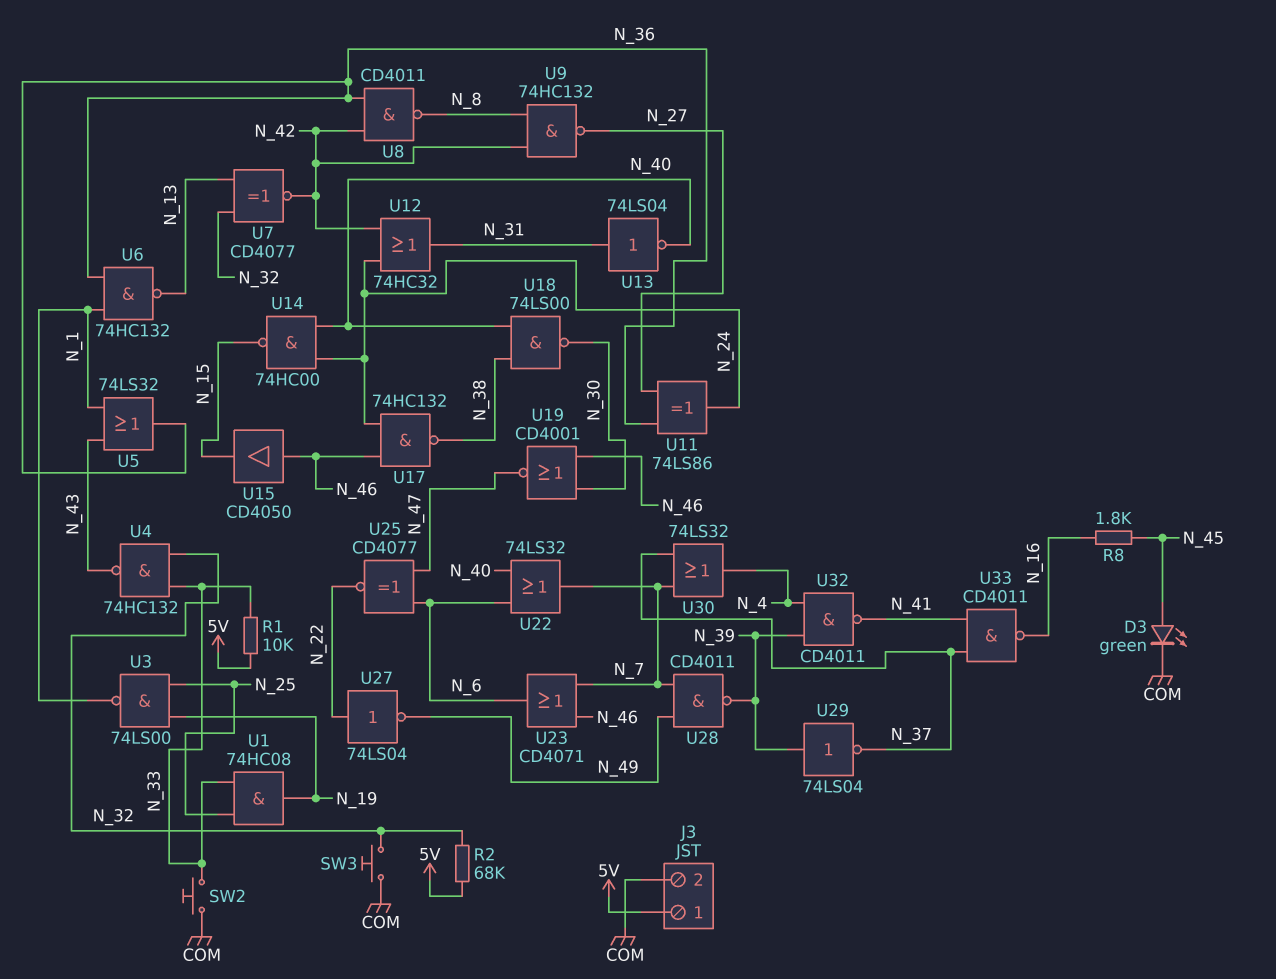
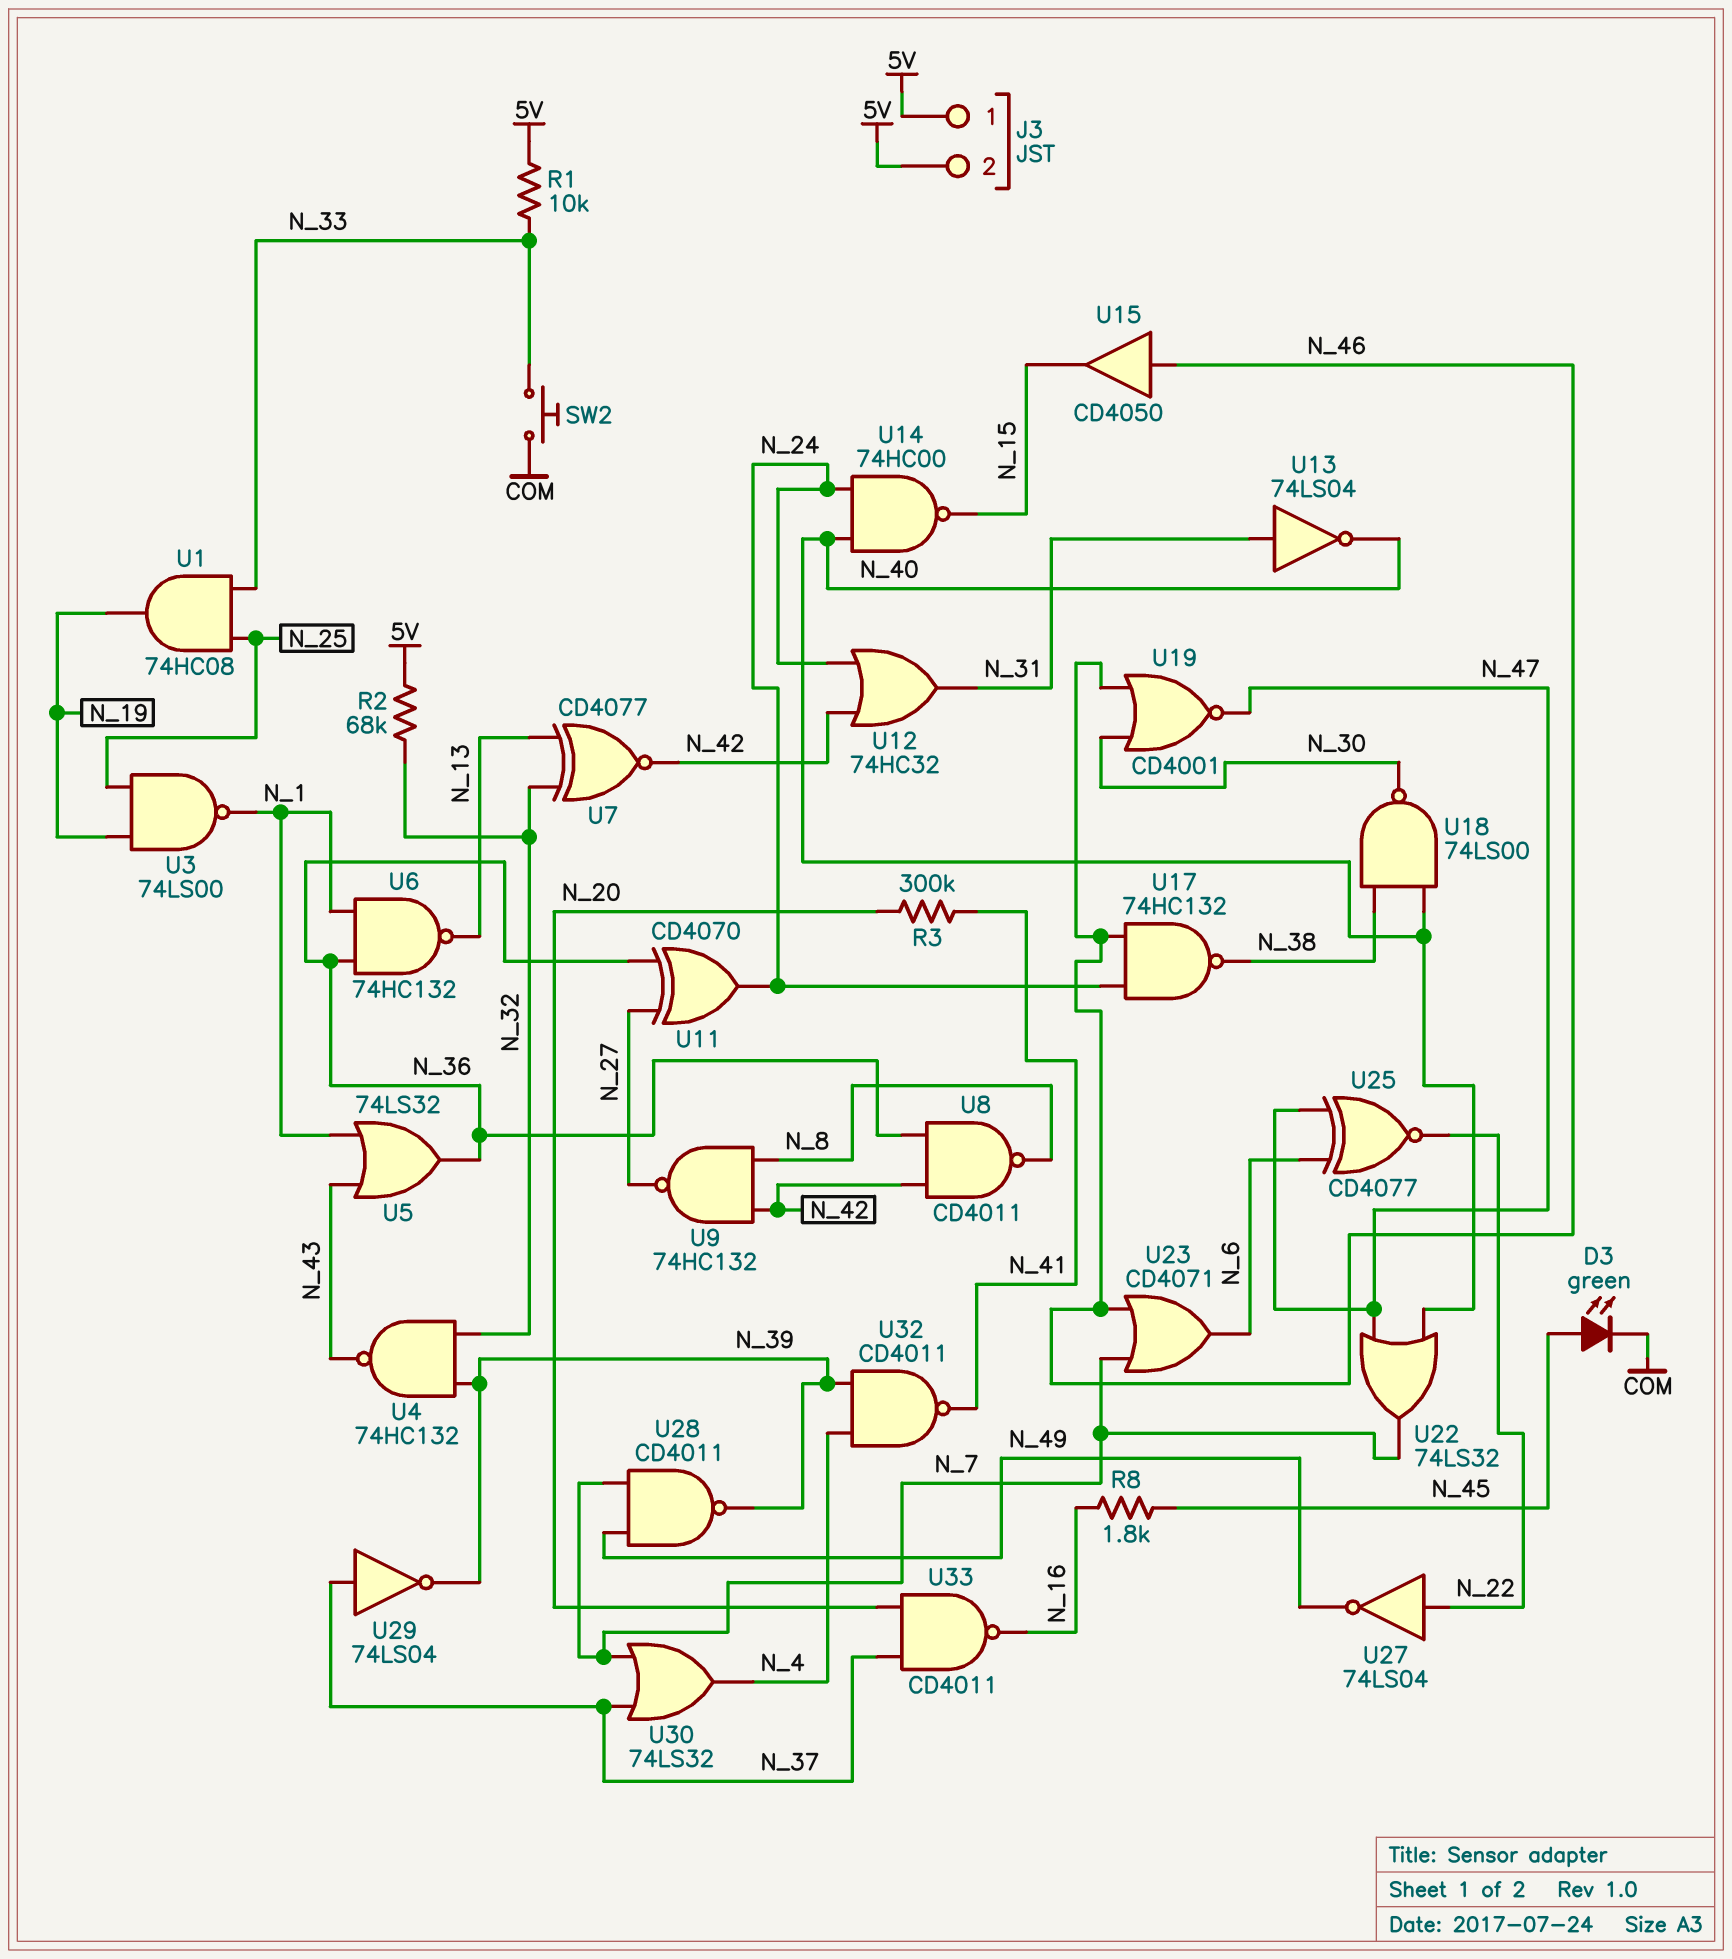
J3 pin 2: COM -> 5V
R3: none -> 300k (N_20, N_41)
SW3: button (COM, N_32) -> none
U4: NAND 74HC132 (in N_32, in N_33, out N_43) -> NAND 74HC132 (in N_32, in N_39, out N_43)
U11: XOR 74LS86 (in N_27, in N_36, out N_24) -> XOR CD4070 (in N_27, in N_36, out N_24)
U22: OR 74LS32 (in N_6, in N_40, out N_7) -> OR 74LS32 (in N_40, in N_47, out N_7)
U29: NOT 74LS04 (in N_39, out N_37) -> NOT 74LS04 (in N_37, out N_39)
U33: NAND CD4011 (in N_37, in N_41, out N_16) -> NAND CD4011 (in N_20, in N_37, out N_16)

